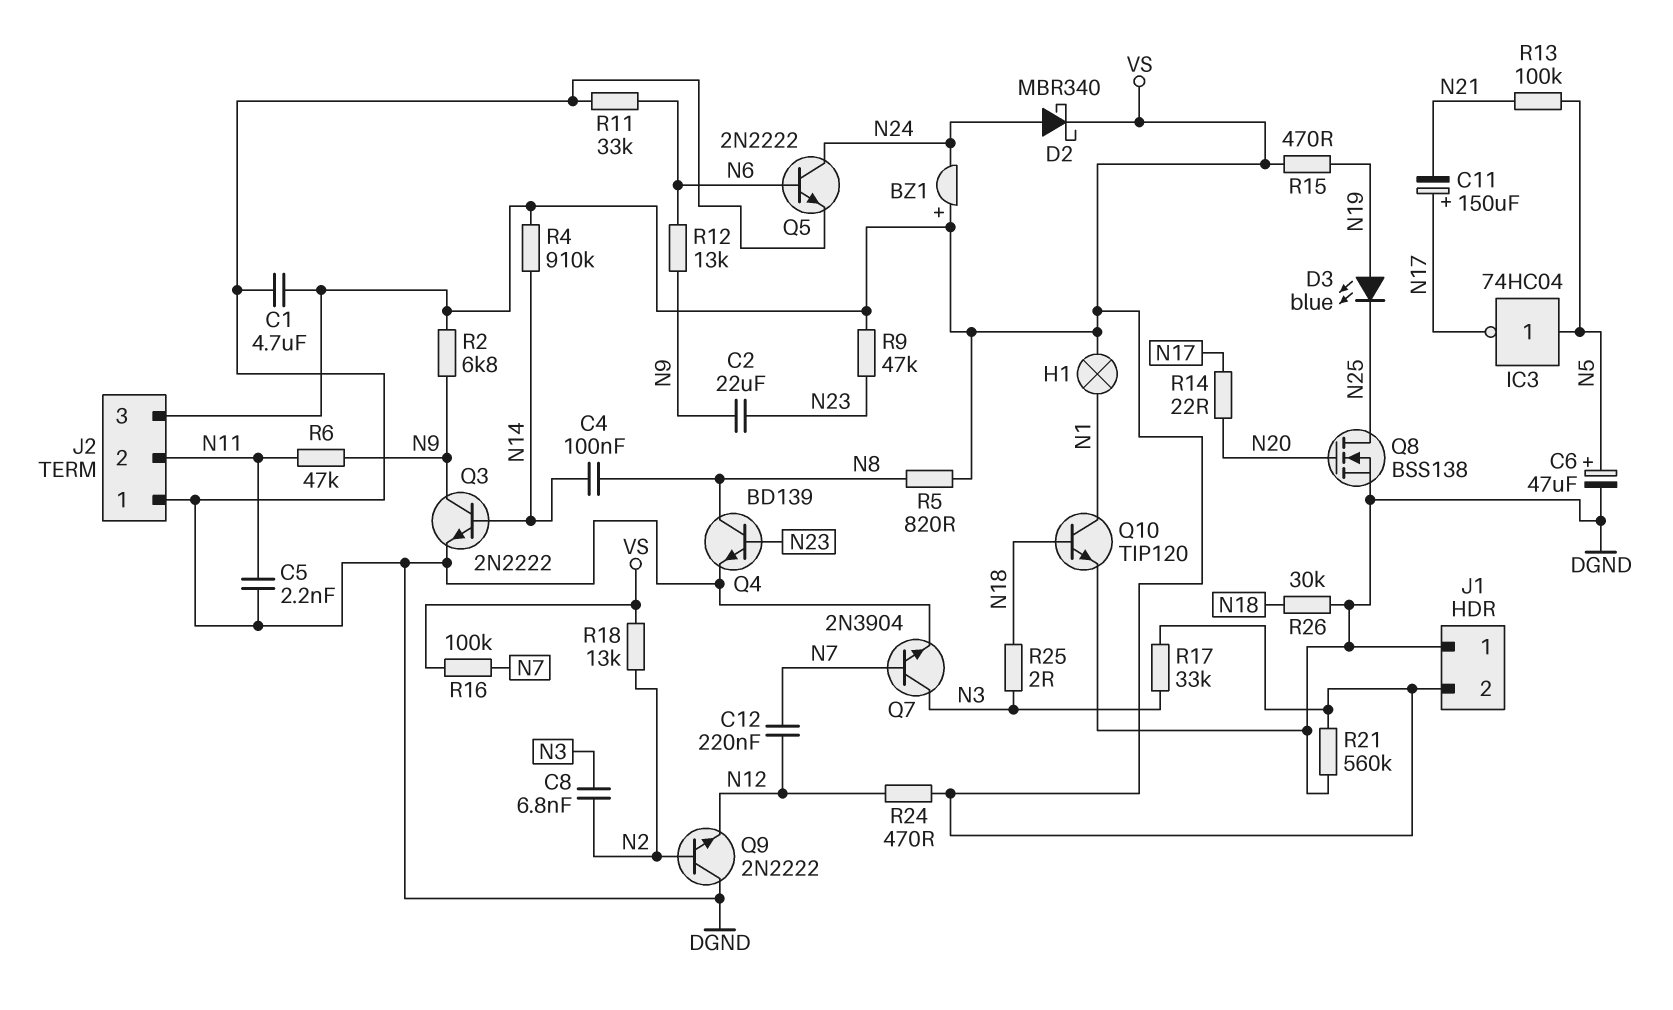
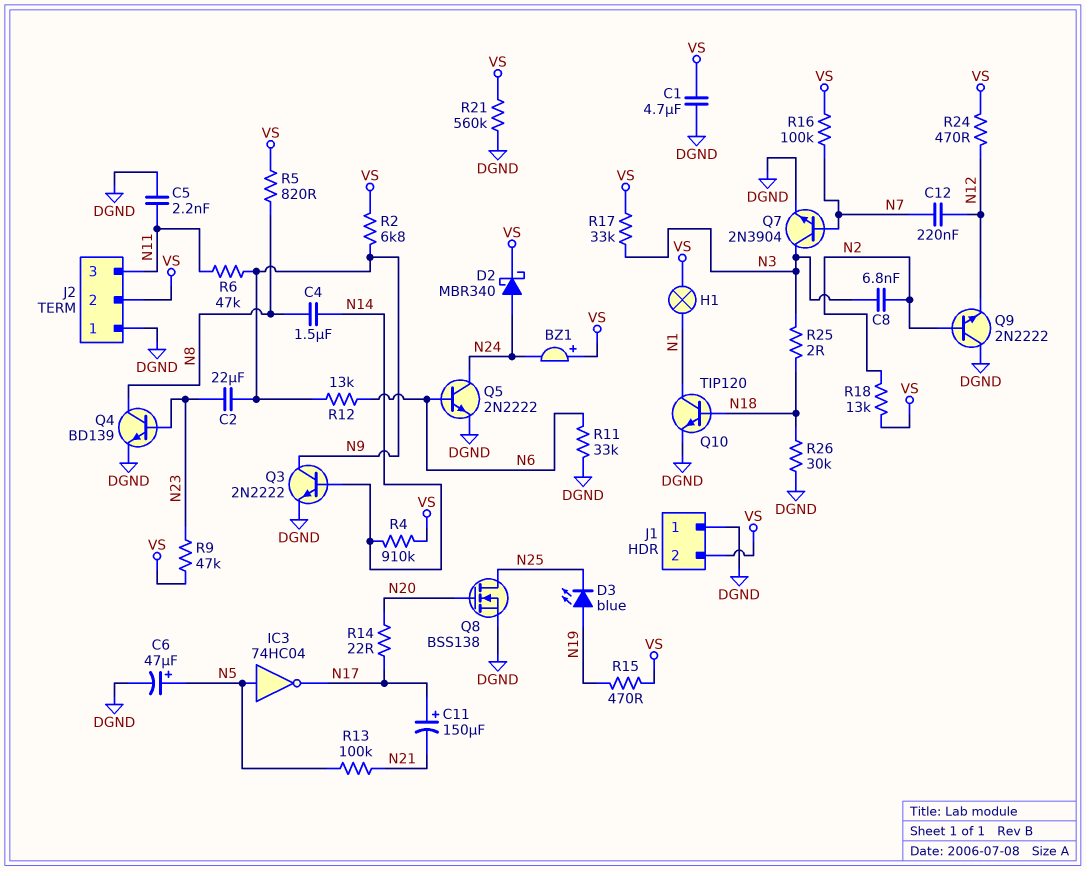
C4: 100nF (N8, N14) -> 1.5uF (N8, N14)
J2 pin 2: N11 -> VS
J2 pin 3: VS -> N11

